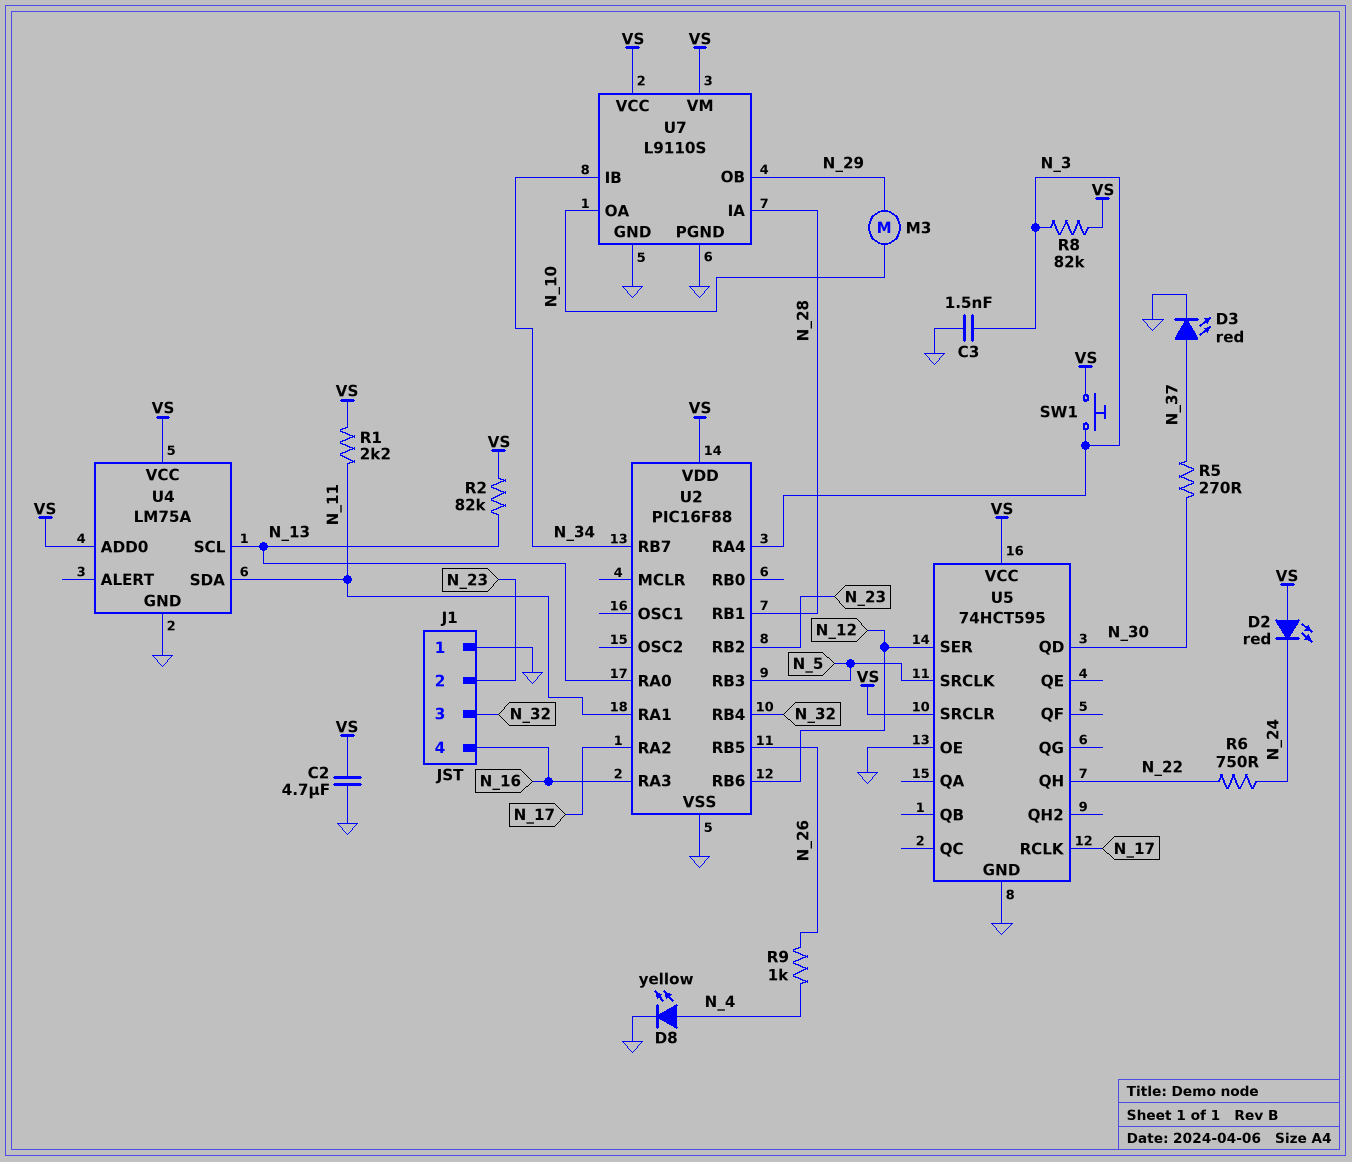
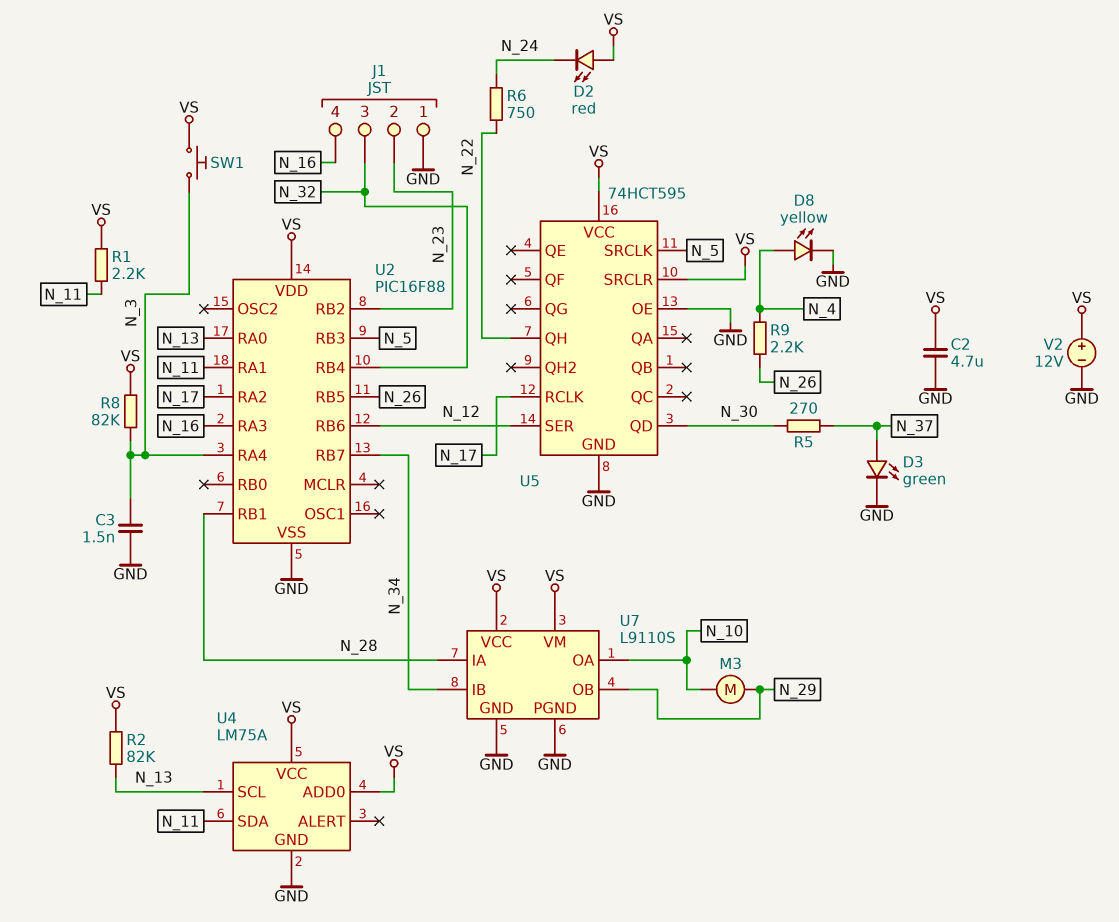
D3: LED red (A N_37, K GND) -> LED green (A N_37, K GND)
R9: 1k (N_4, N_26) -> 2.2k (N_4, N_26)
V2: none -> 12V (plus VS, minus GND)

